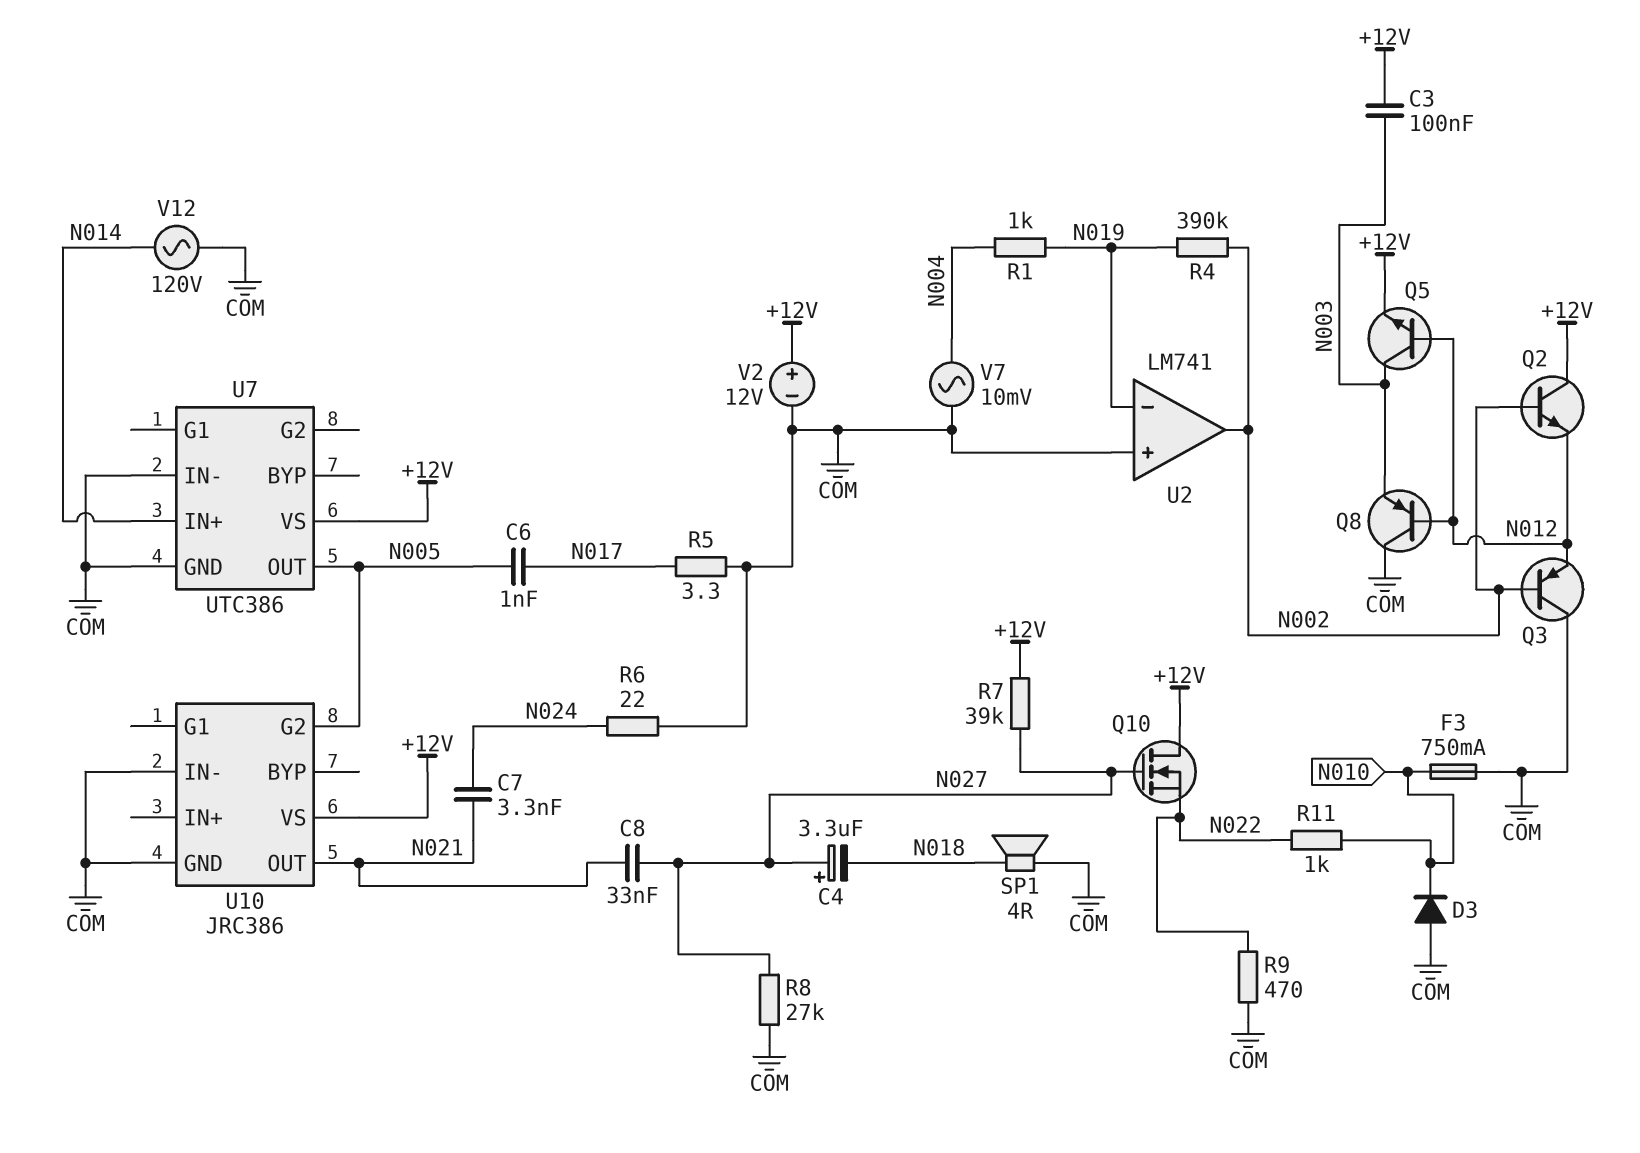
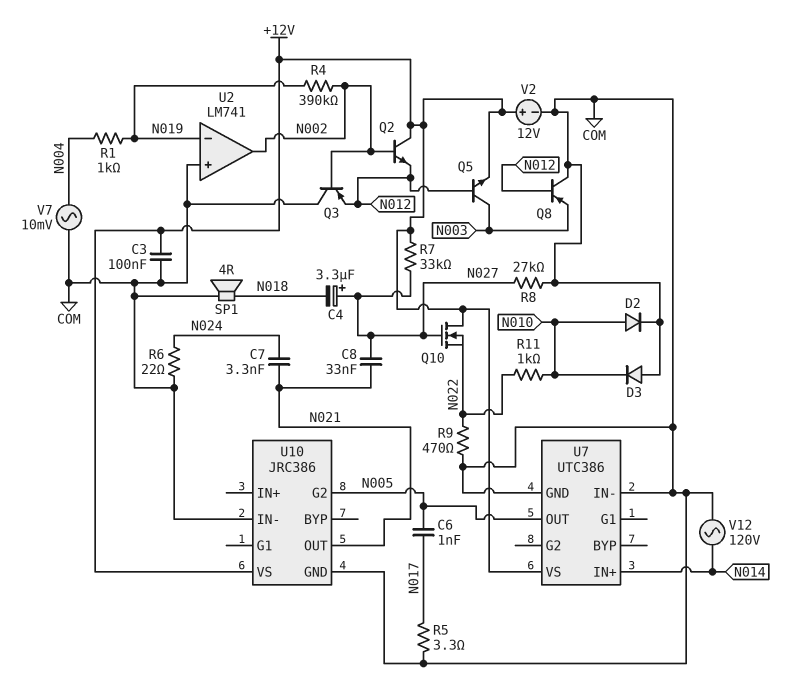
C3: 100nF (+12V, N003) -> 100nF (+12V, COM)
D2: none -> diode (A N010, K COM)
F3: 750mA (COM, N010) -> none
R7: 39k (+12V, N027) -> 33k (+12V, N027)

